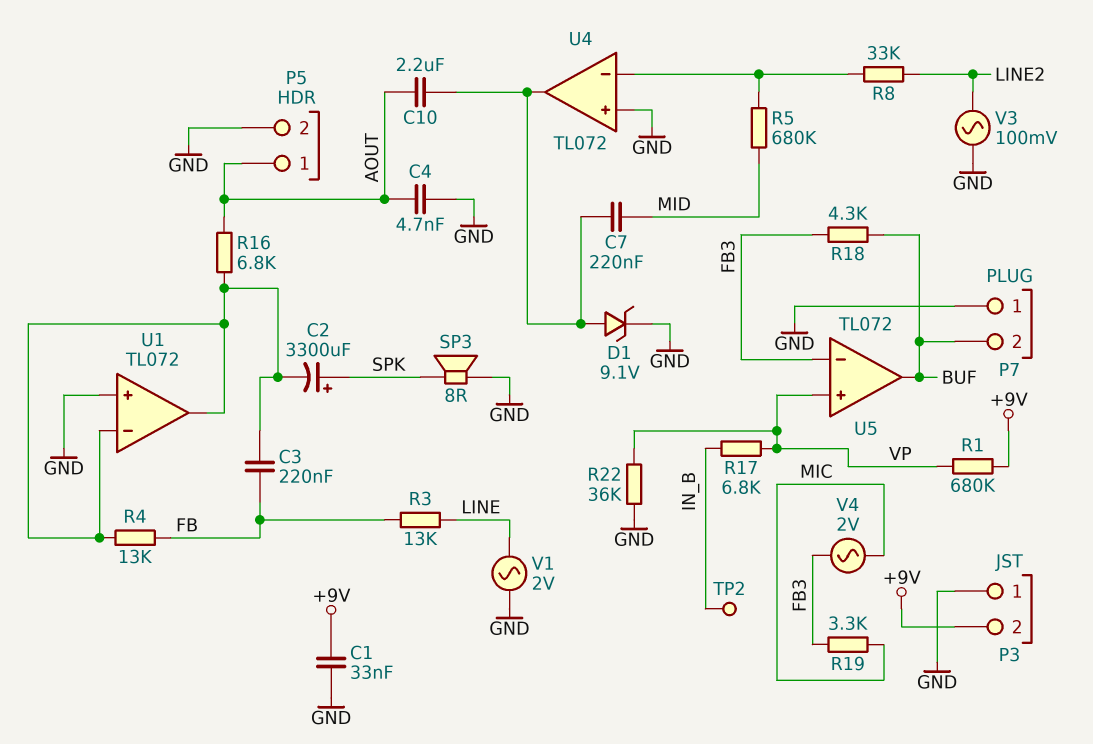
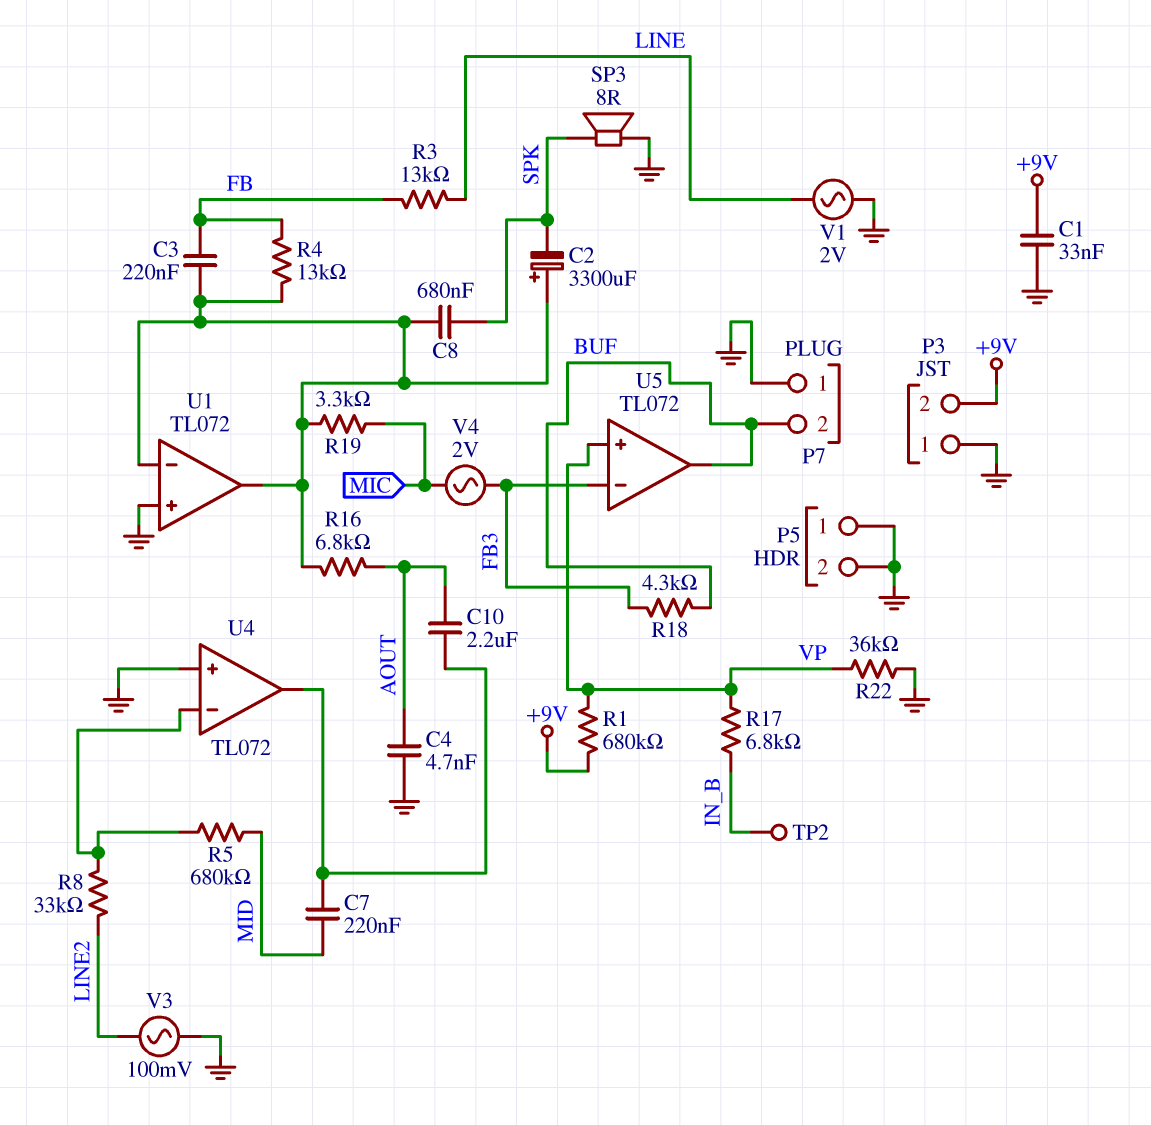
C2: 3300uF (plus SPK, minus U1/in-) -> 3300uF (plus U1/in-, minus SPK)
C8: none -> 680nF (SPK, U1/in-)
D1: zener 9.1V (A U4/out, K GND) -> none
P5 pin 1: AOUT -> GND
R19: 3.3k (FB3, MIC) -> 3.3k (MIC, U1/in-)

